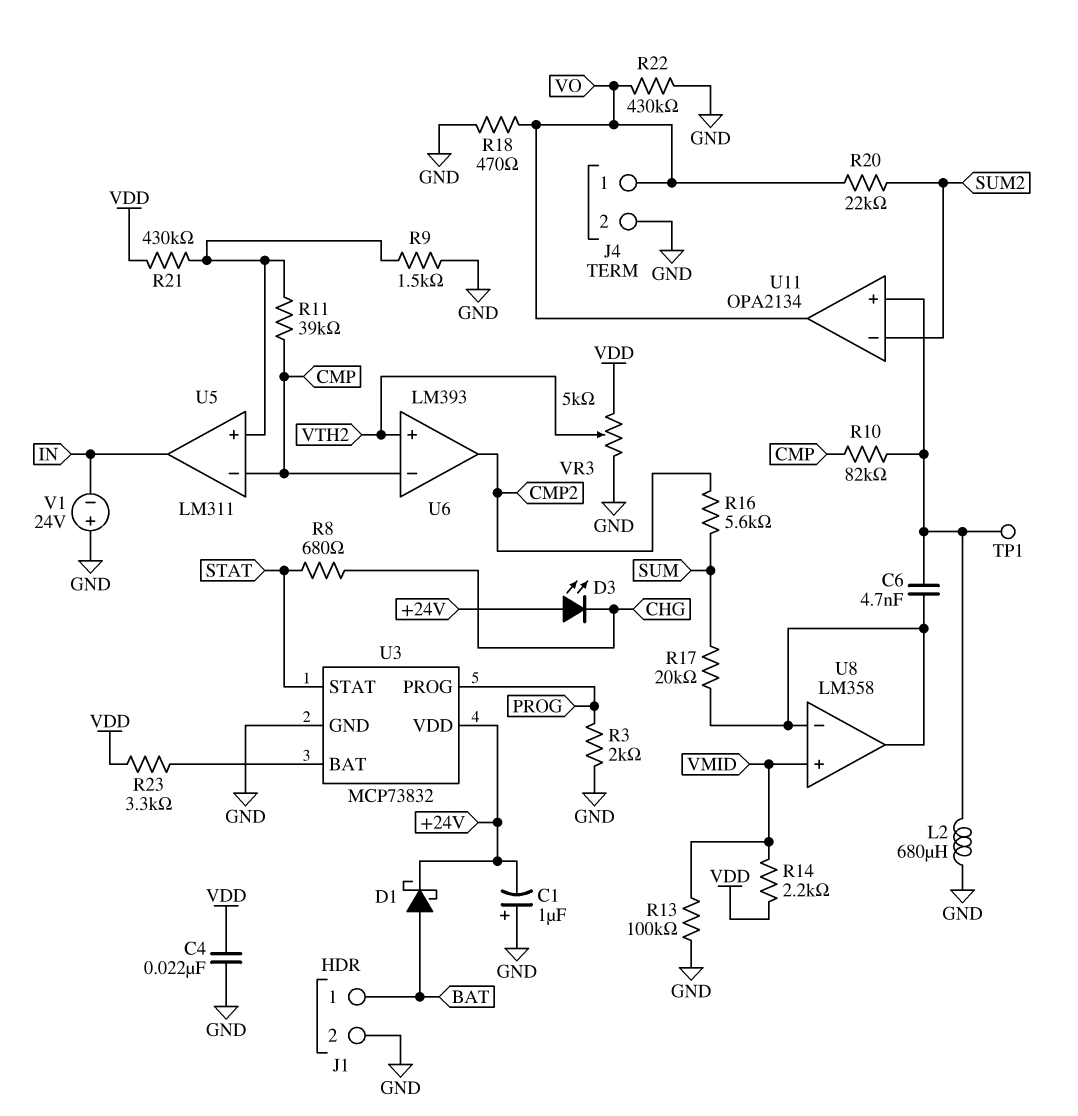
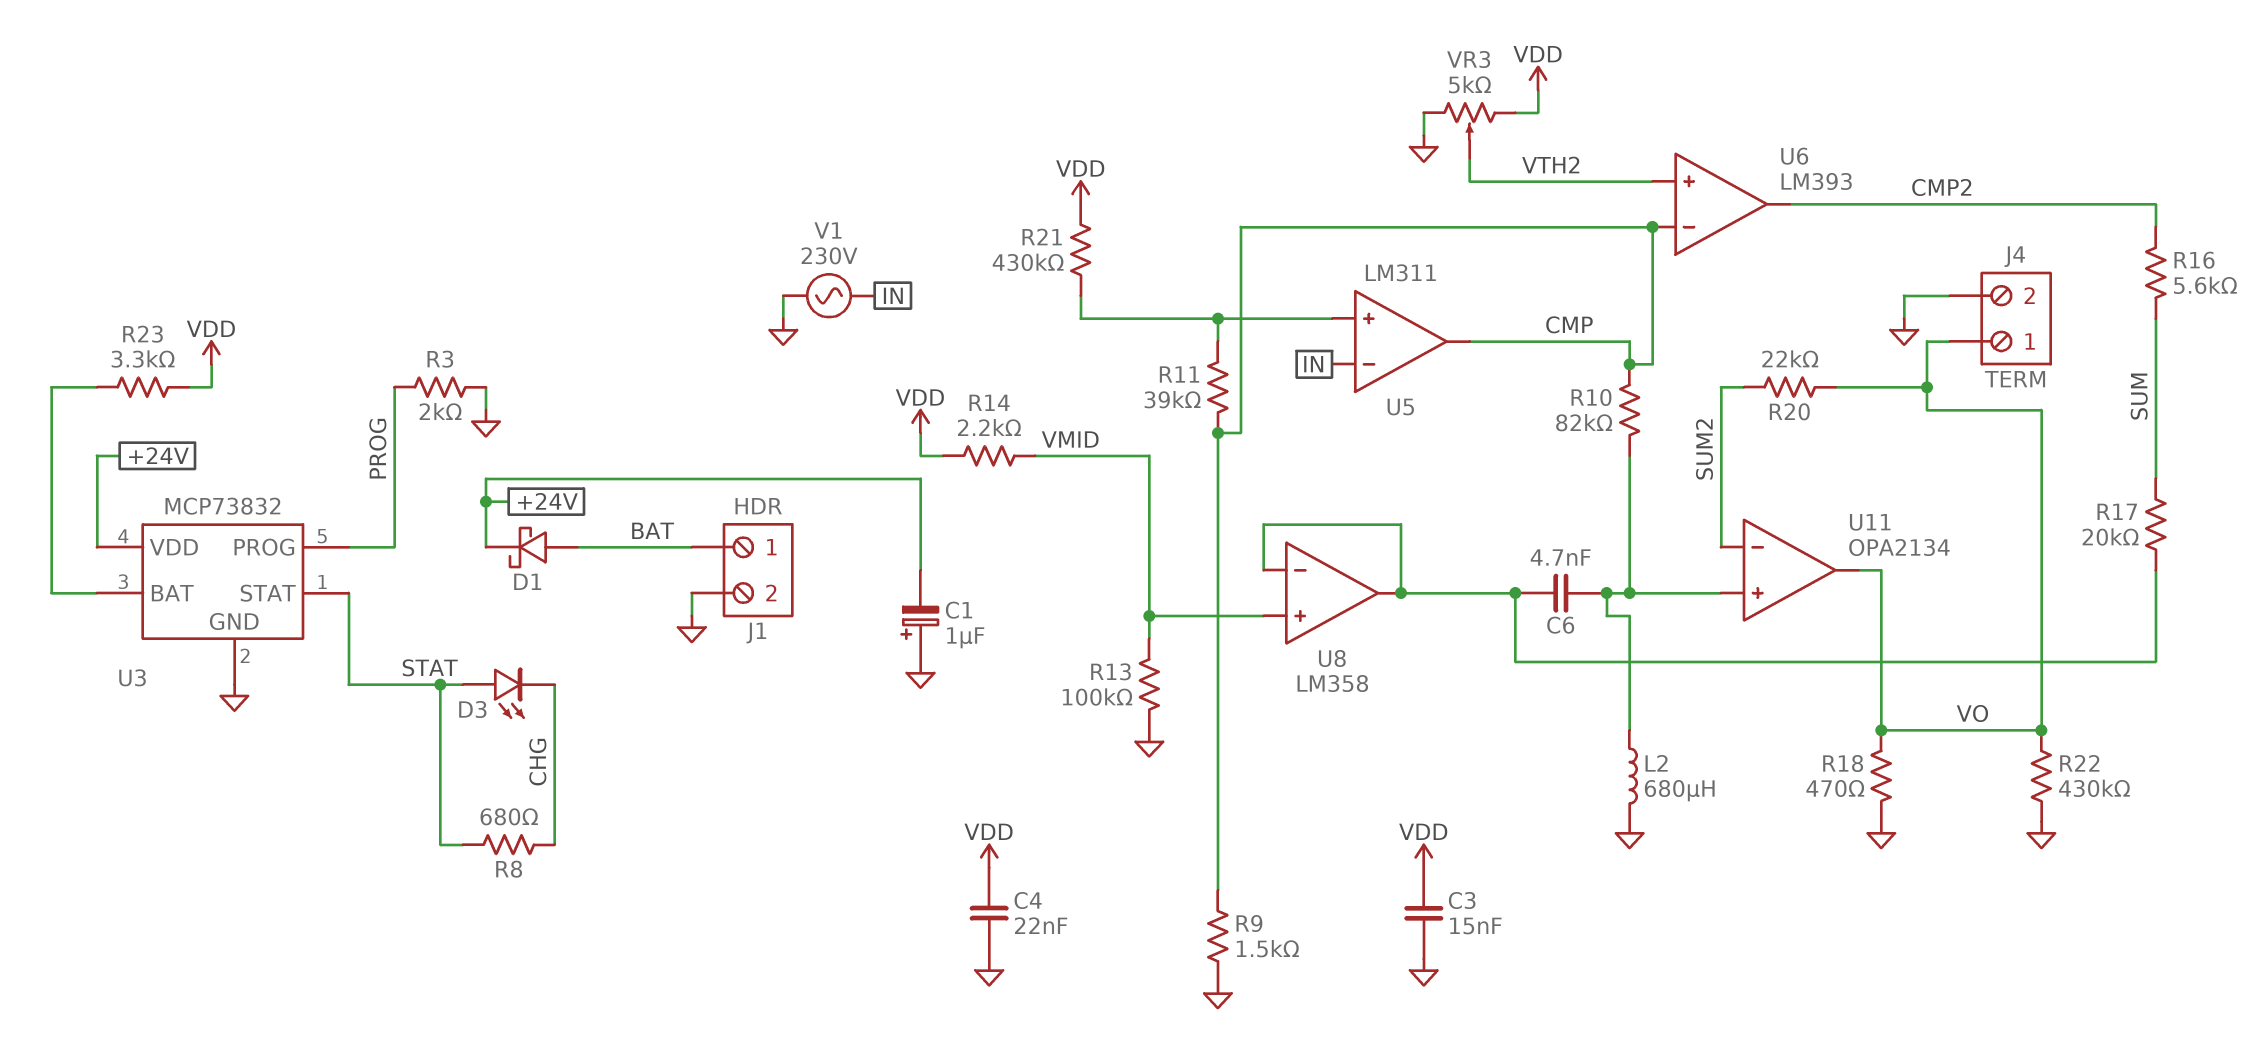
C3: none -> 15nF (GND, VDD)
D3: LED (A +24V, K CHG) -> LED (A STAT, K CHG)
R9: 1.5k (GND, U5/in+) -> 1.5k (CMP, GND)
TP1: test point (U11/in+) -> none
U5 pin in-: CMP -> IN
U5 pin out: IN -> CMP
V1: 24V (plus GND, minus IN) -> AC 230V (GND, IN)

